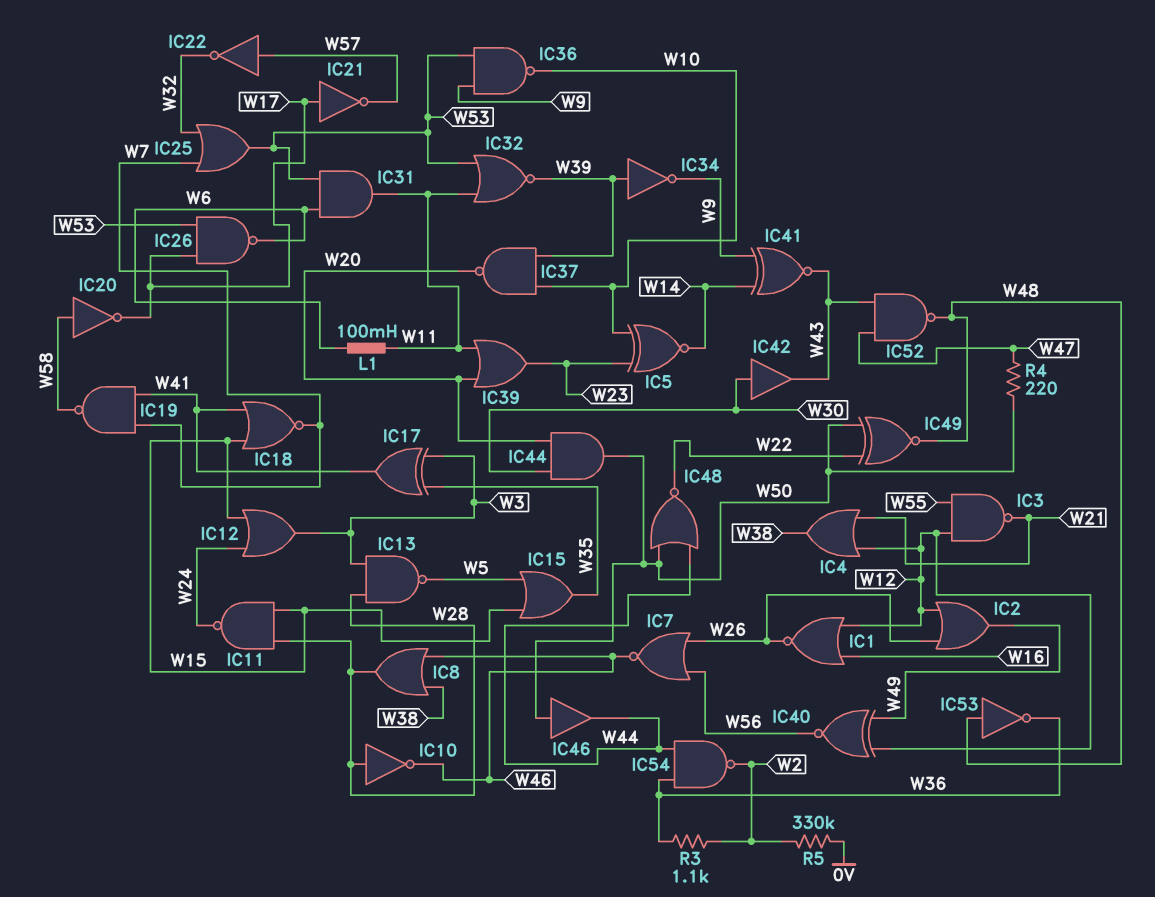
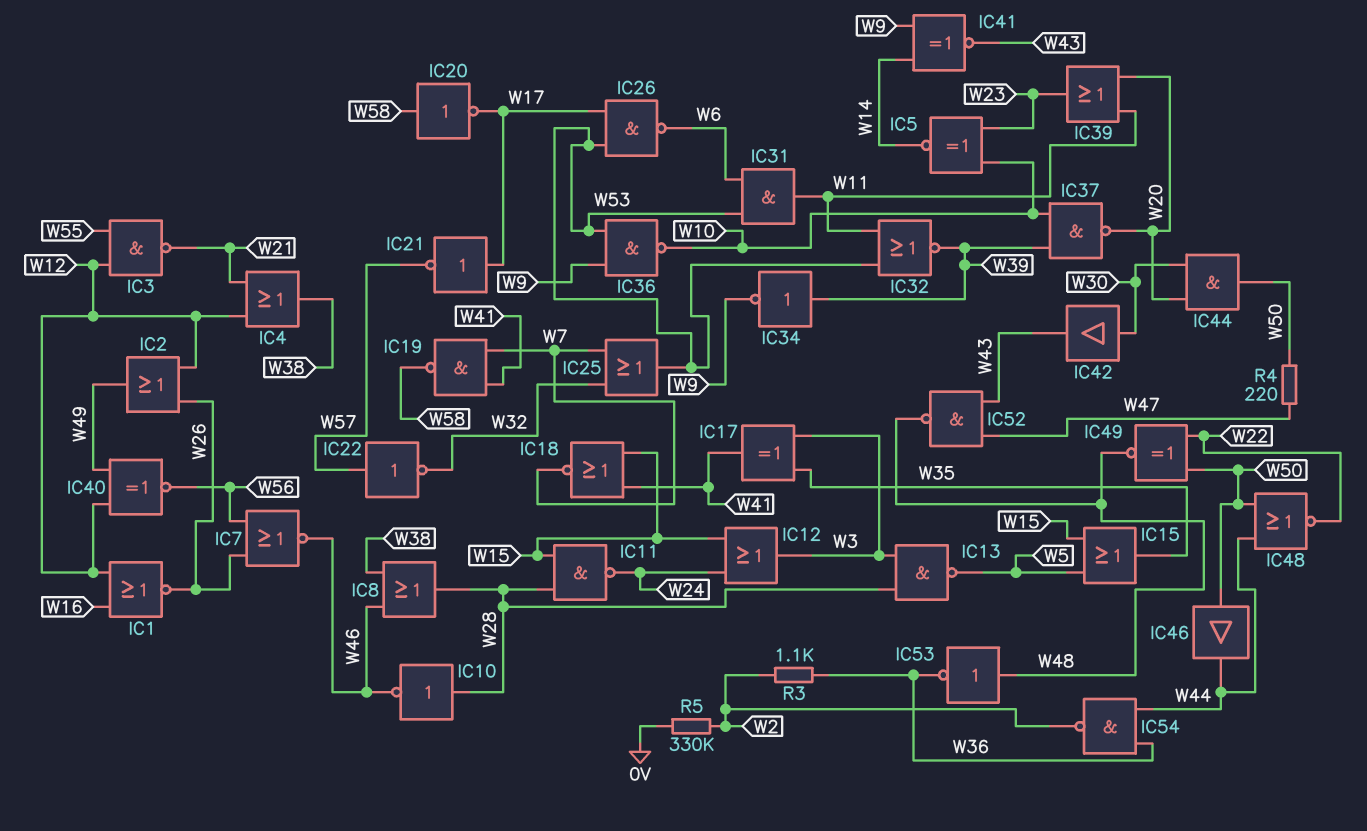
L1: 100mH (W6, W11) -> none

